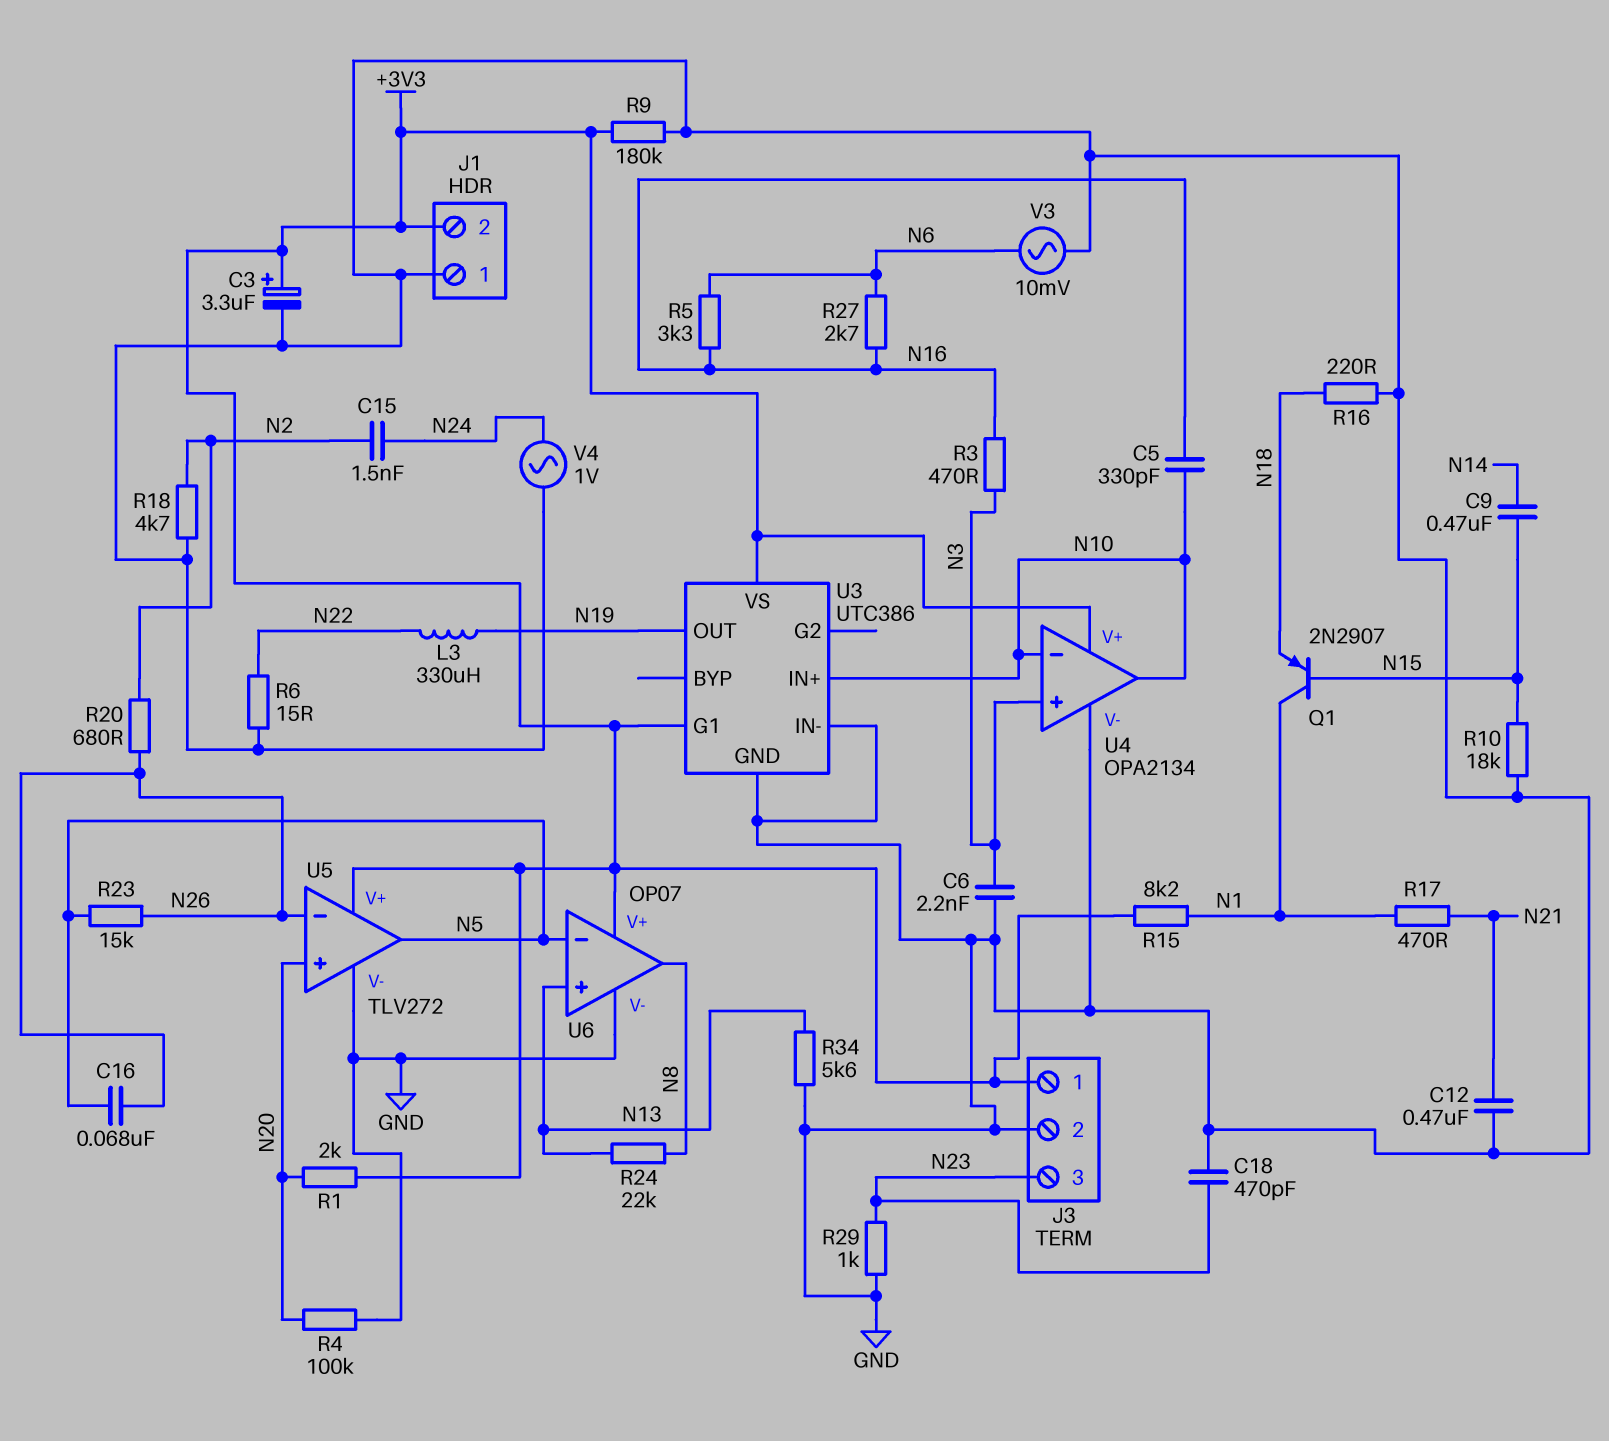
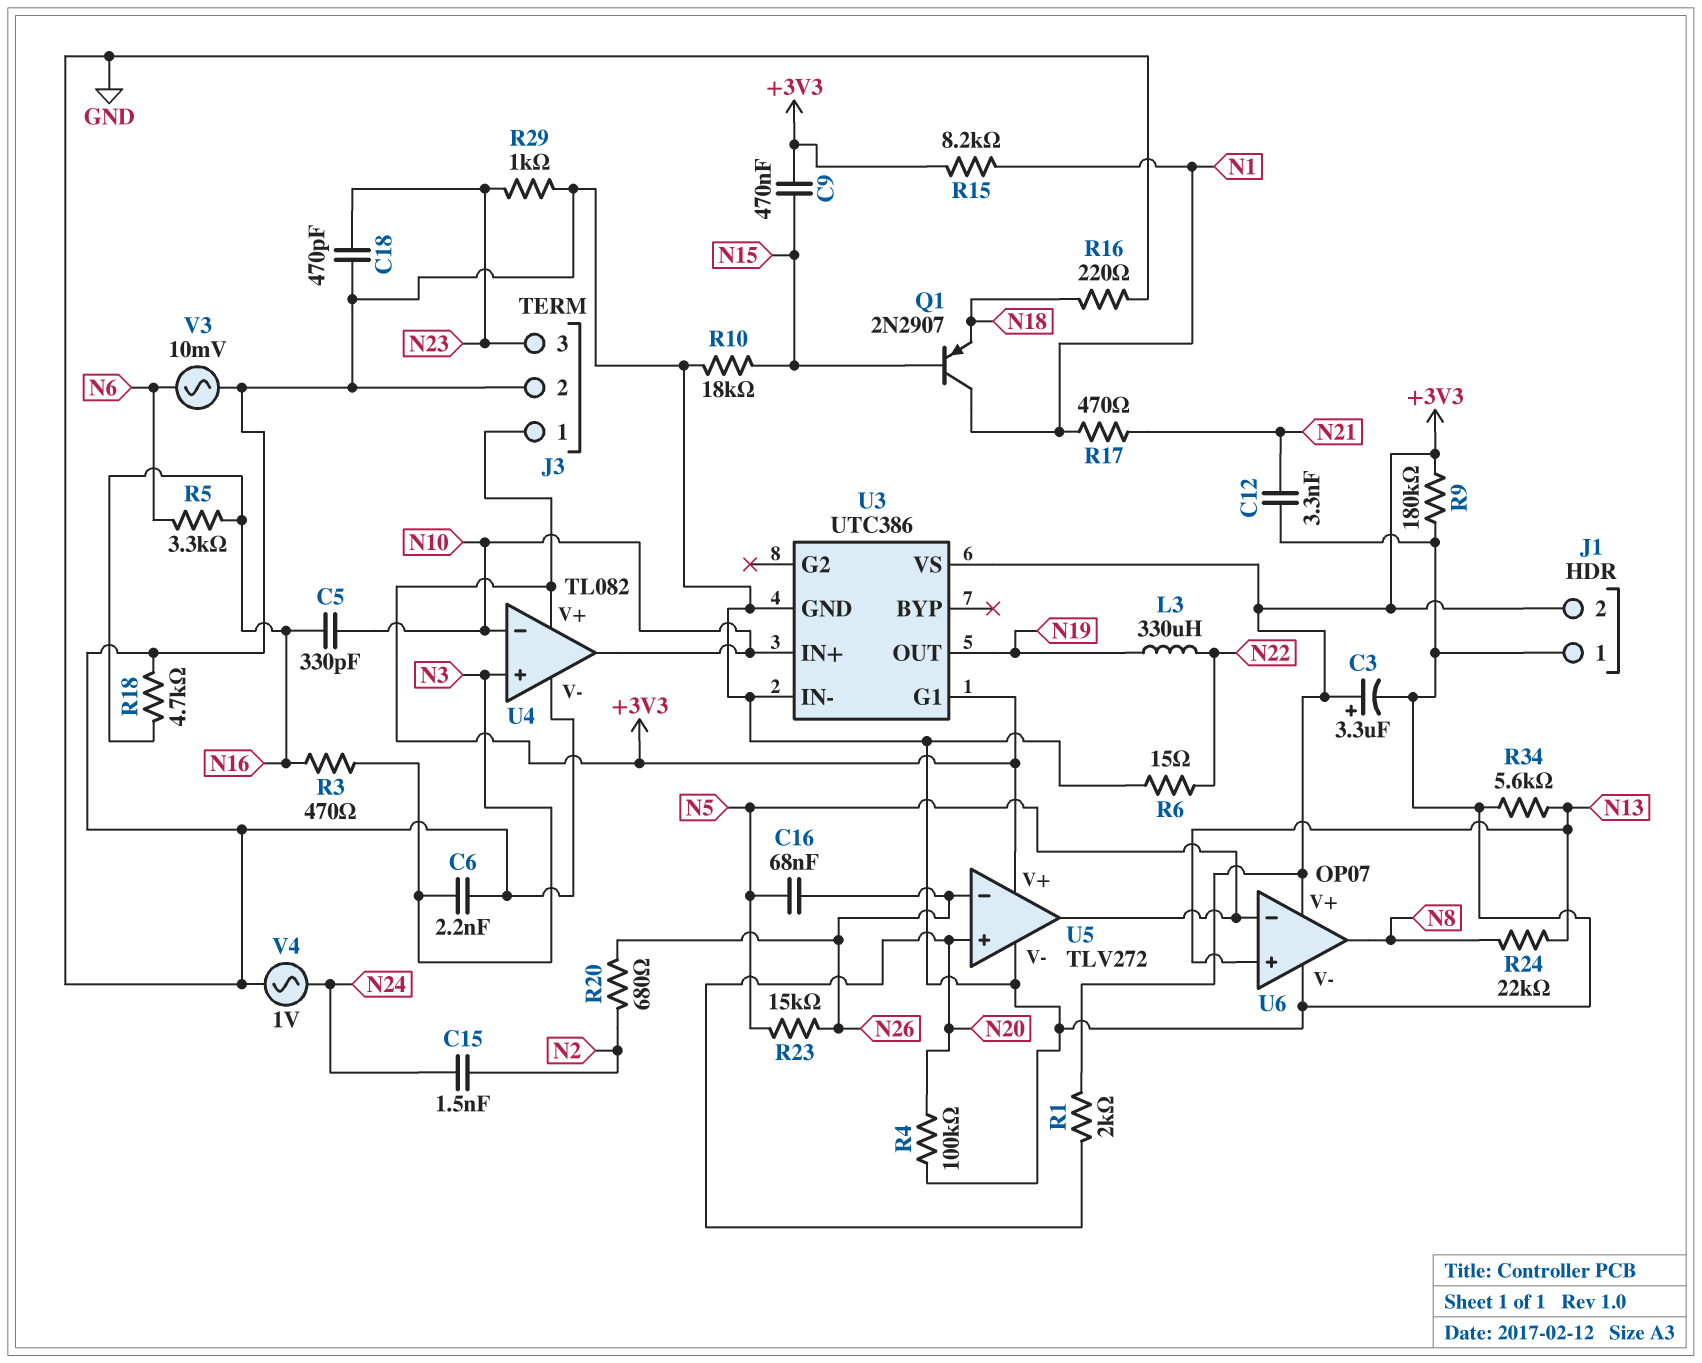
C9: 470nF (N14, N15) -> 470nF (+3V3, N15)
C12: 470nF (GND, N21) -> 3.3nF (GND, N21)
R18: 4.7k (GND, N2) -> 4.7k (GND, N16)
R27: 2.7k (N6, N16) -> none
U4: OPA2134 -> TL082

